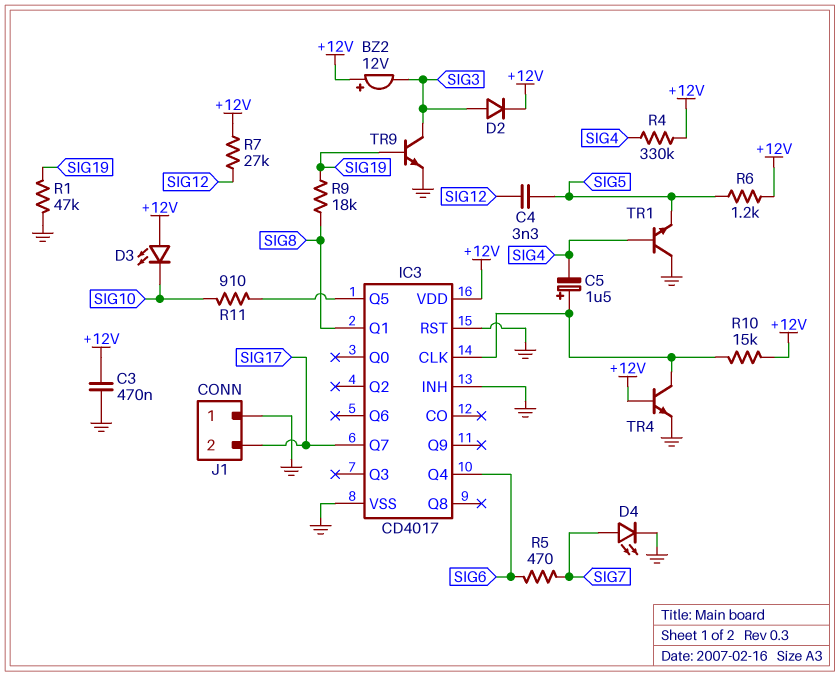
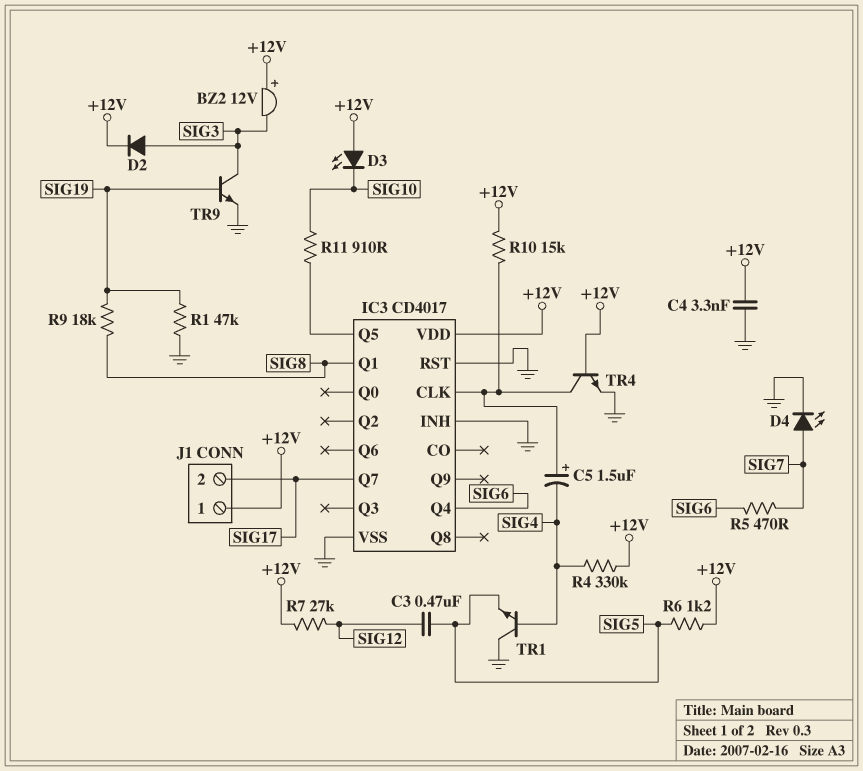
C3: 470nF (+12V, GND) -> 470nF (SIG5, SIG12)
C4: 3.3nF (SIG5, SIG12) -> 3.3nF (+12V, GND)
J1 pin 1: GND -> +12V

